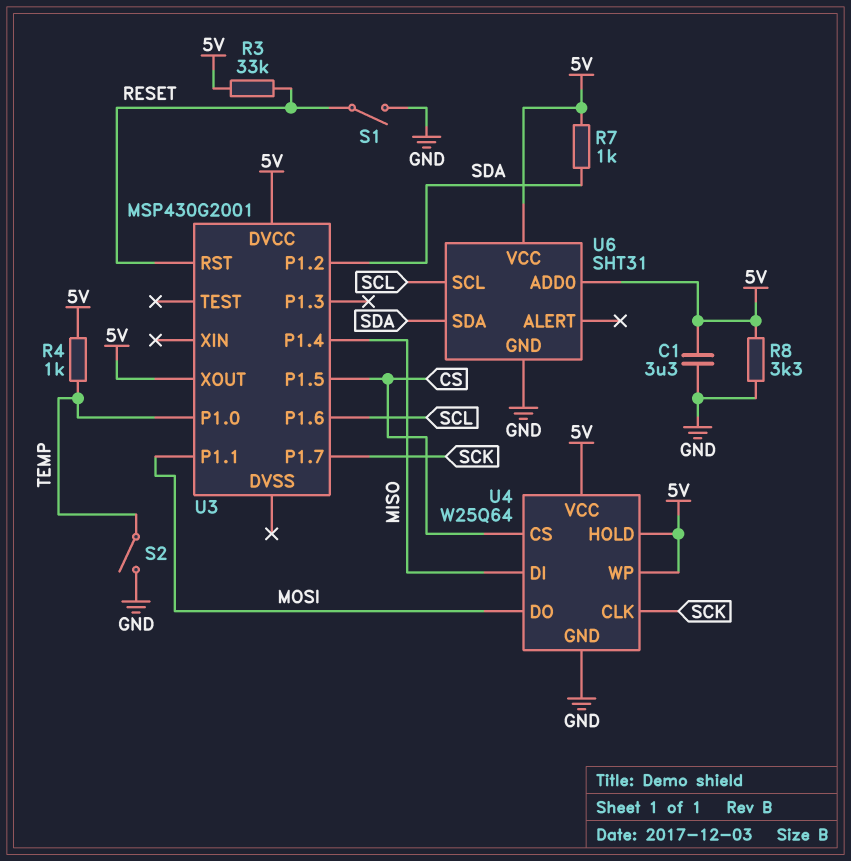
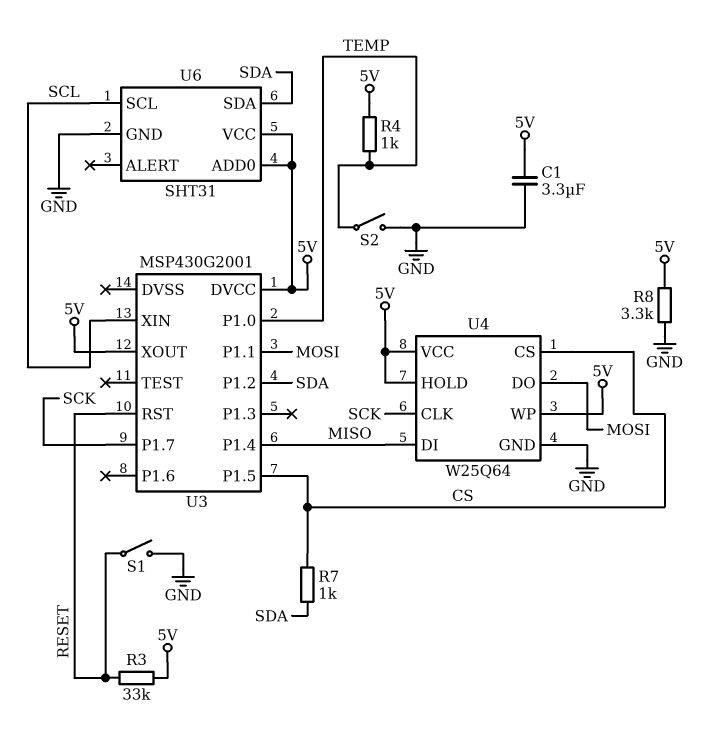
R7: 1k (5V, SDA) -> 1k (CS, SDA)
U3 pin P1.6: SCL -> none
U3 pin XIN: none -> SCL

